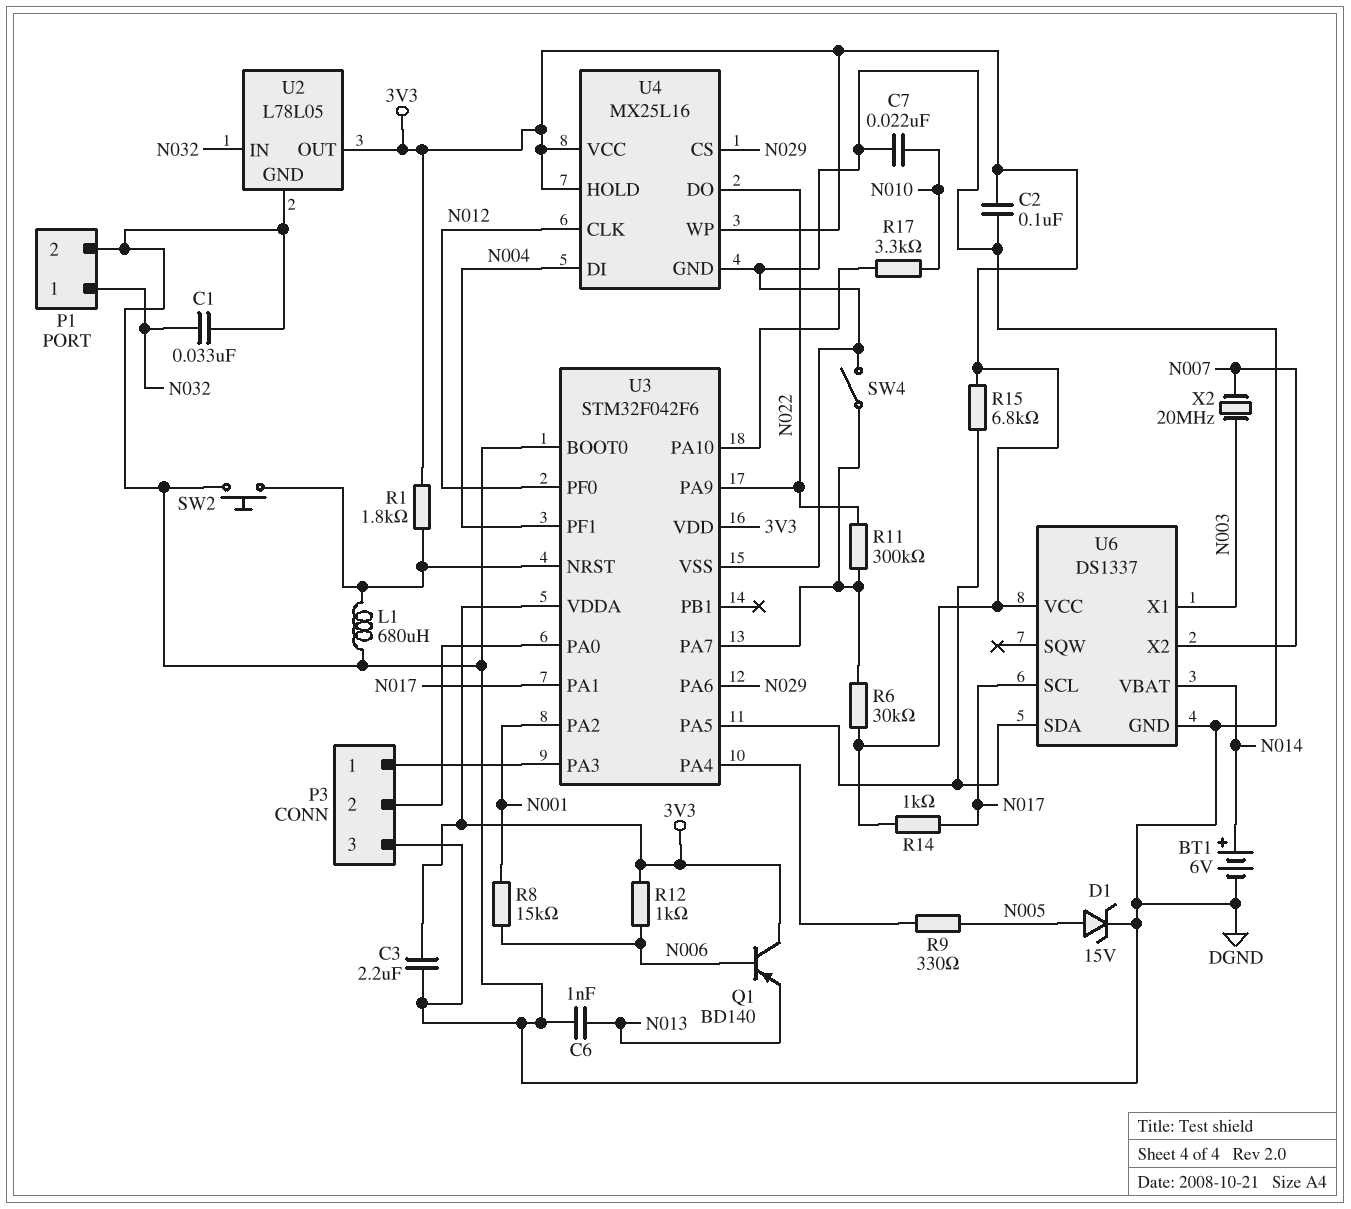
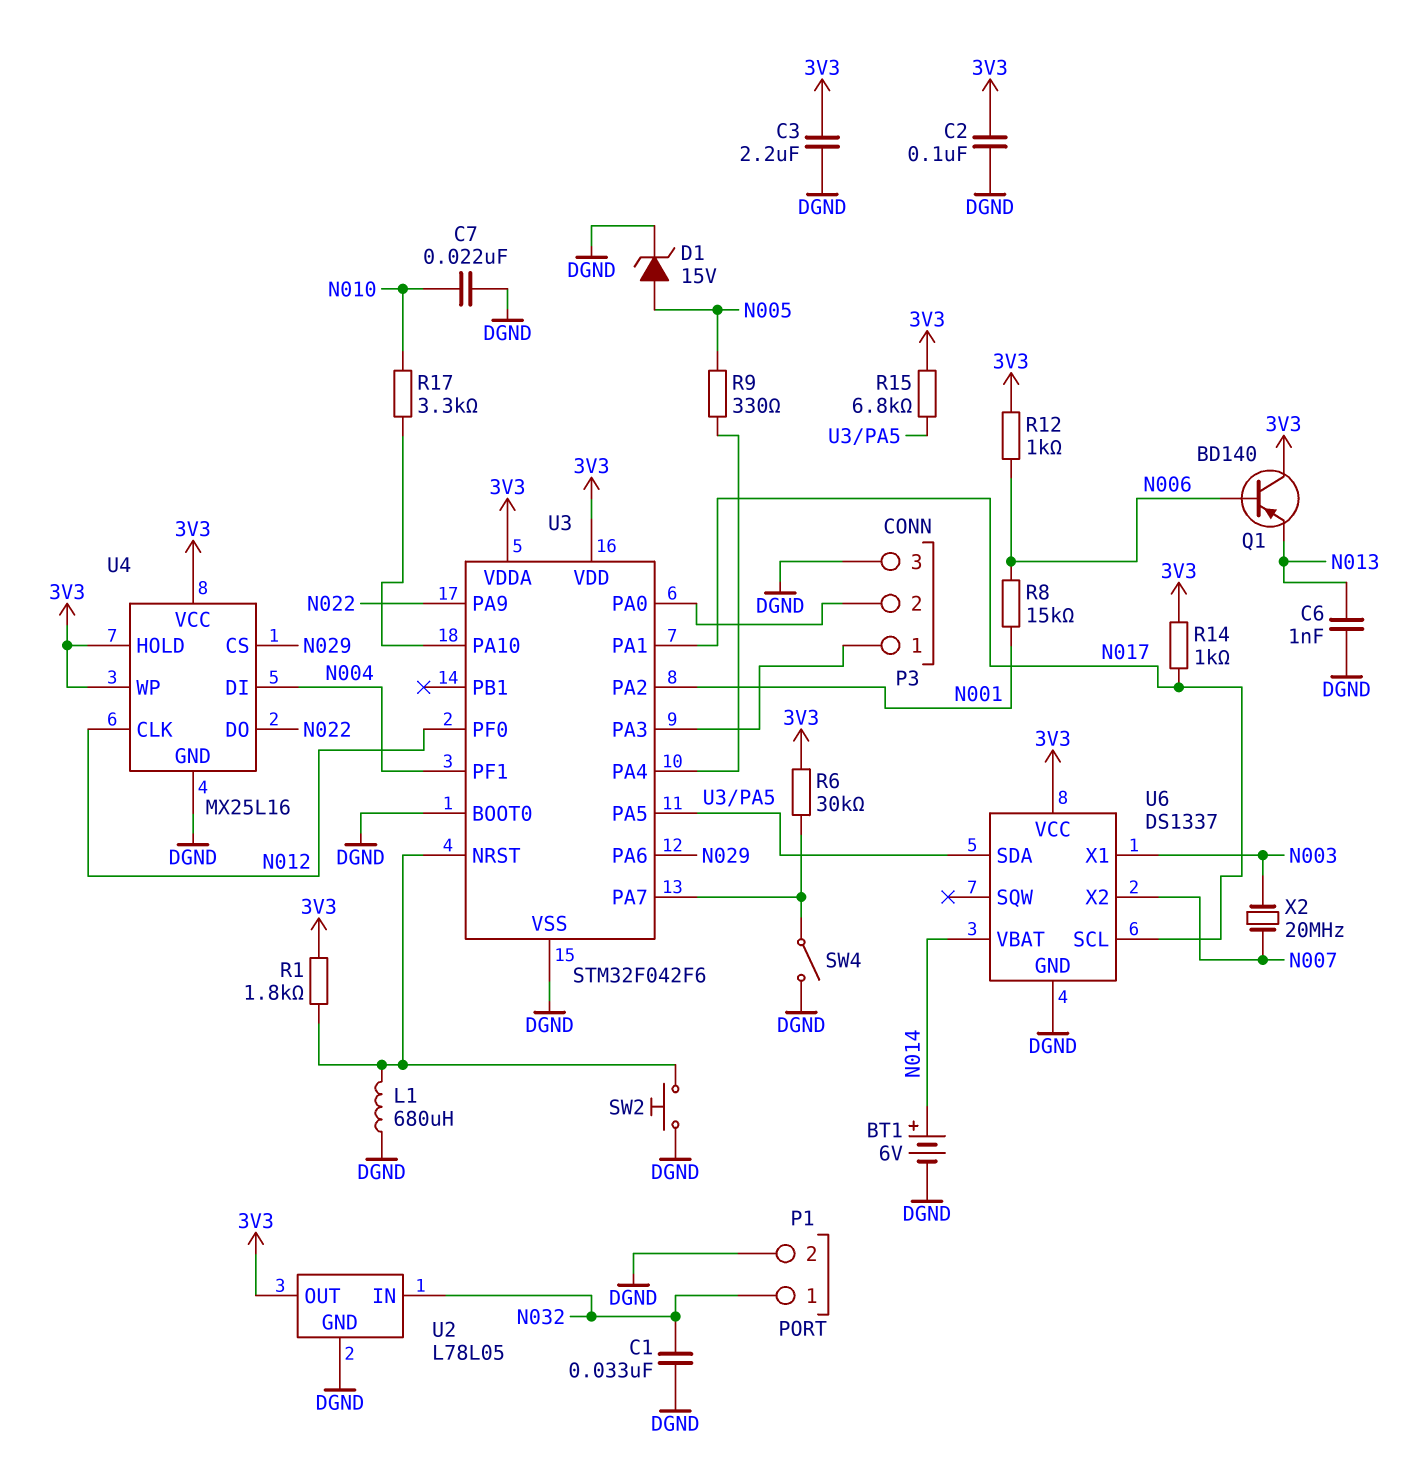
R11: 300k (N022, U3/PA7) -> none

